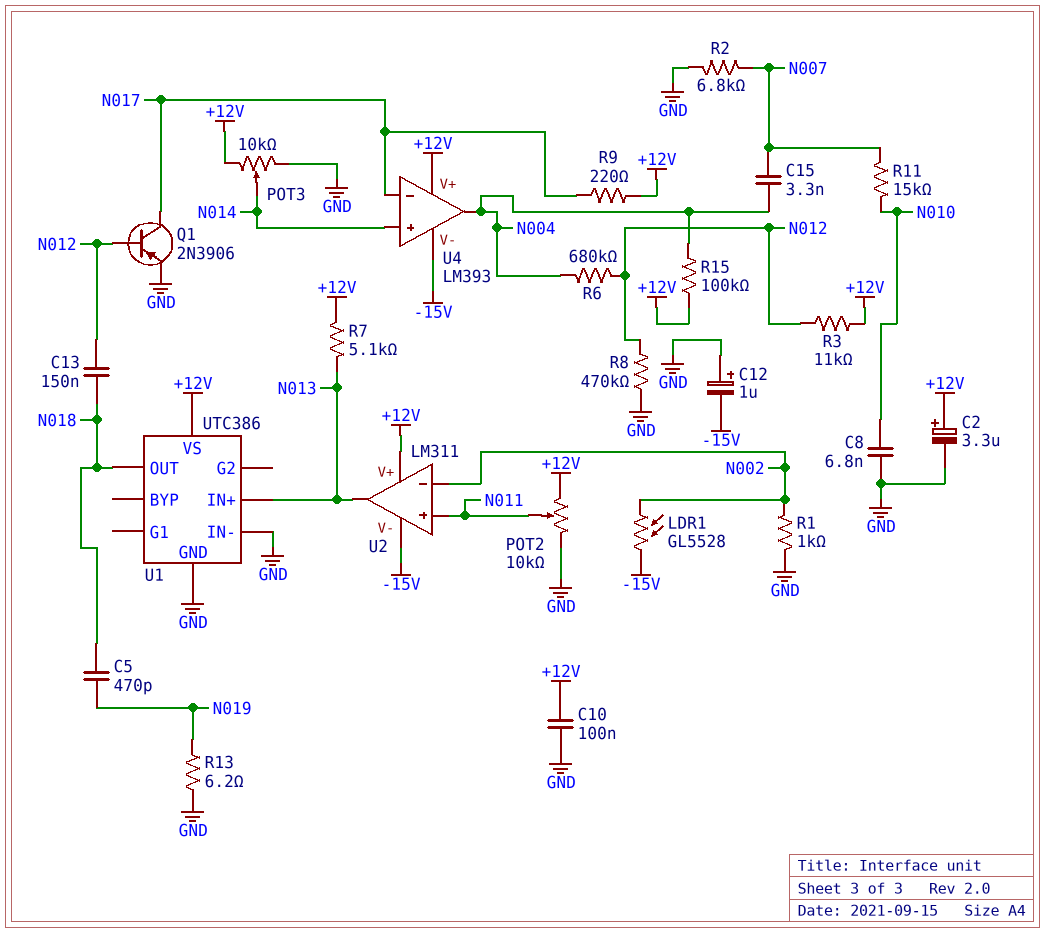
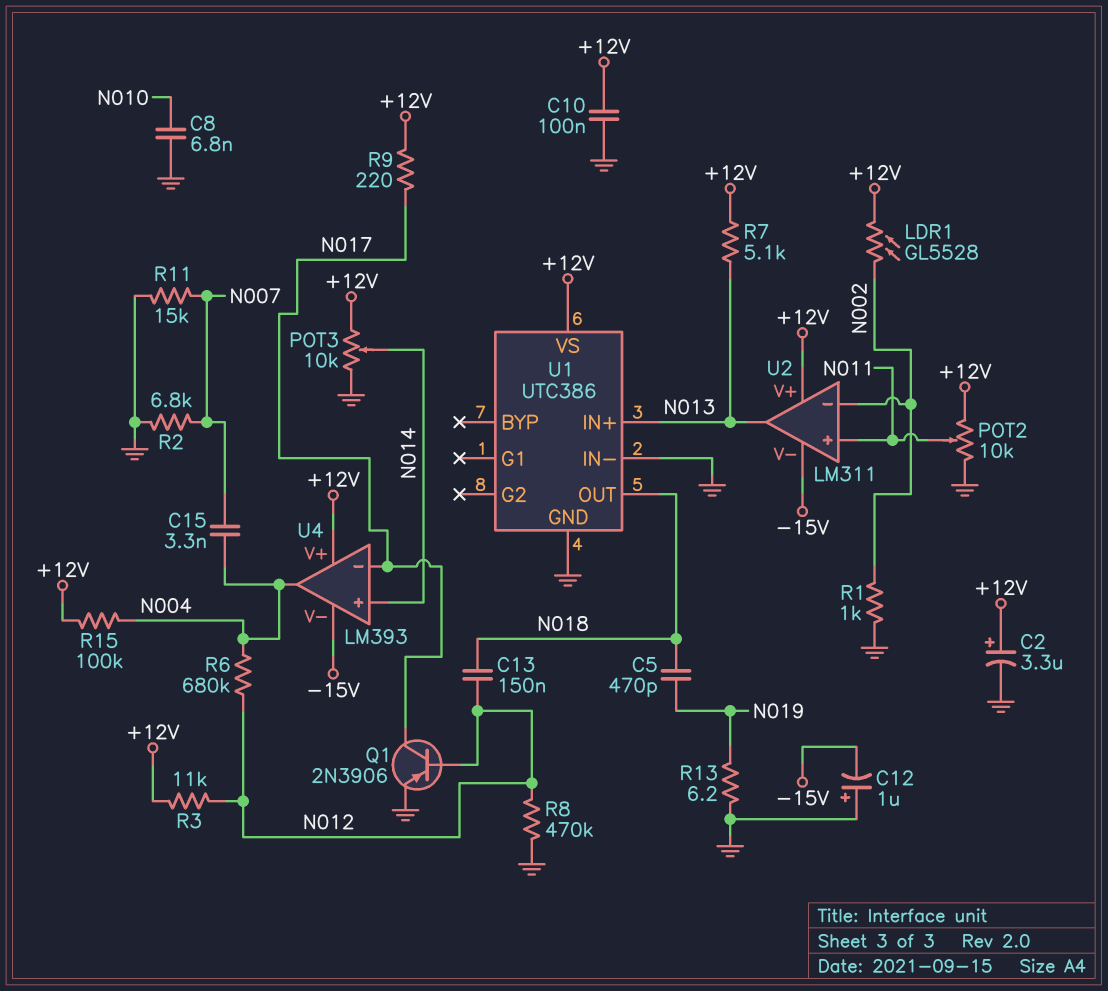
LDR1: GL5528 (-15V, N002) -> GL5528 (+12V, N002)
R11: 15k (N007, N010) -> 15k (GND, N007)

